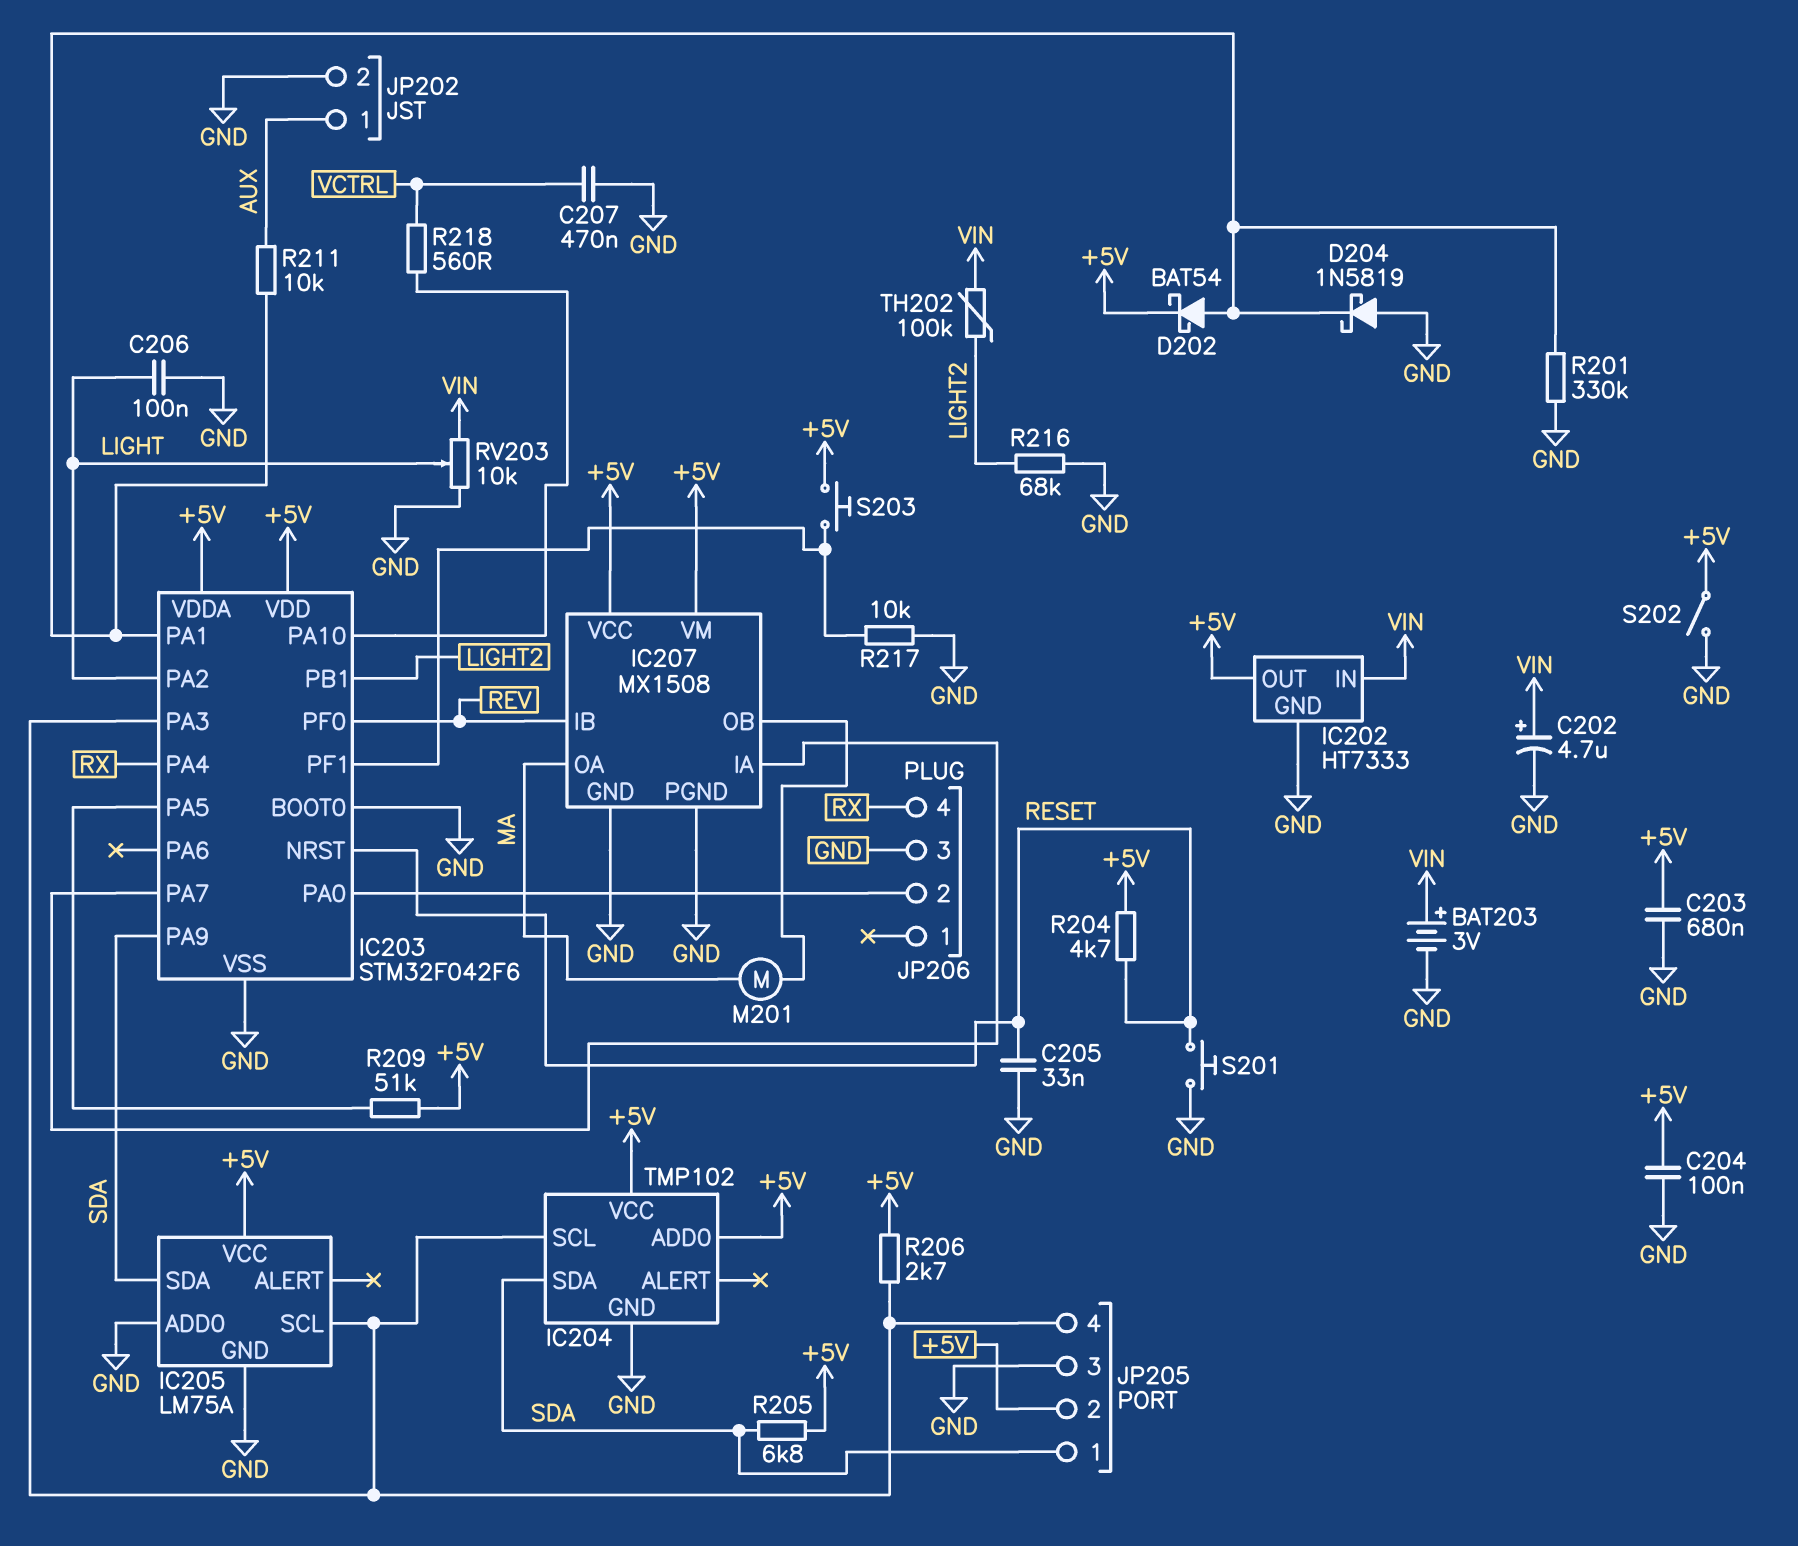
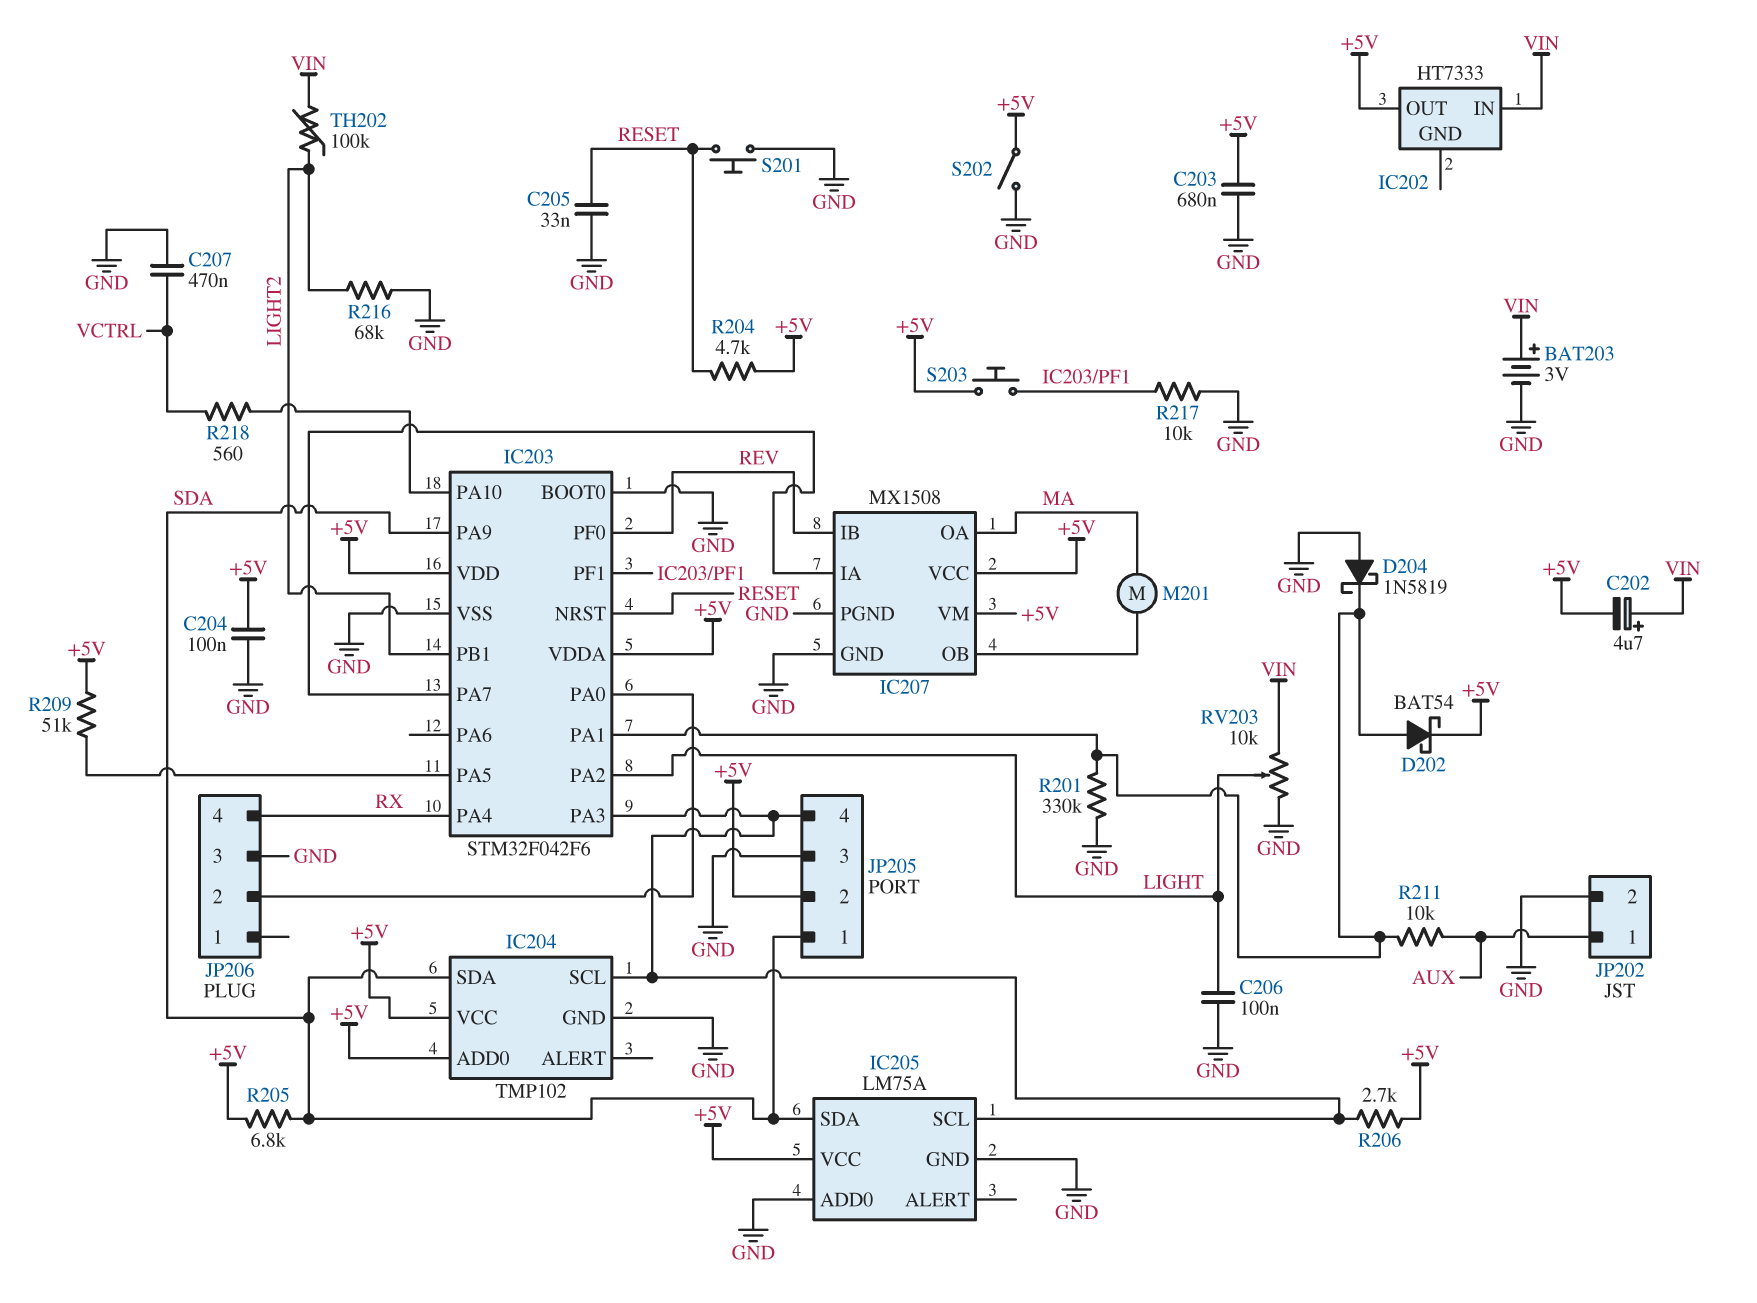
C202: 4.7uF (plus VIN, minus GND) -> 4.7uF (plus VIN, minus +5V)
IC202 pin GND: GND -> none

